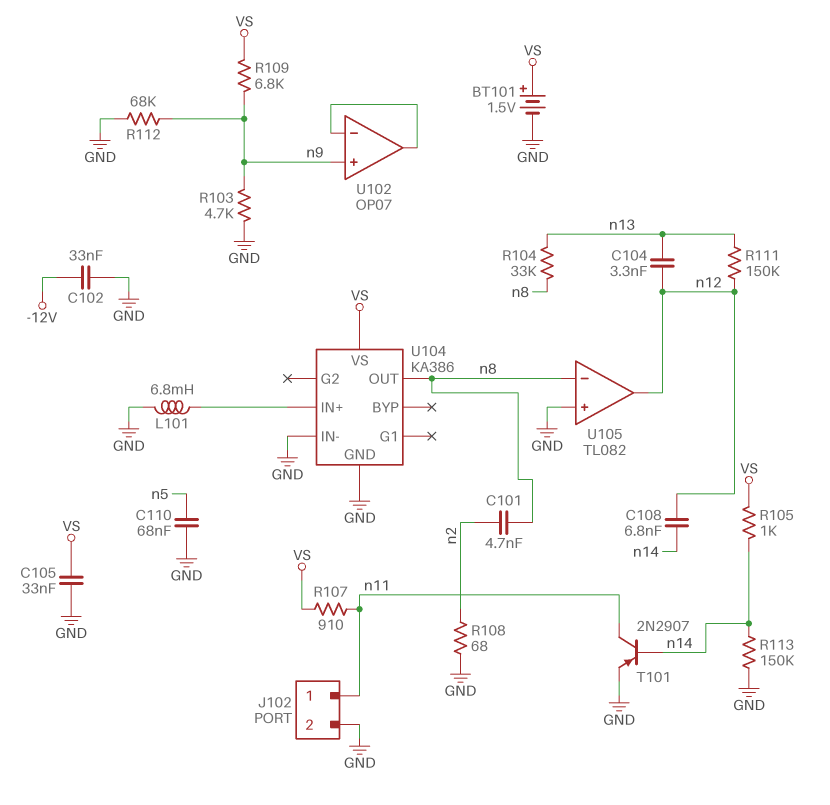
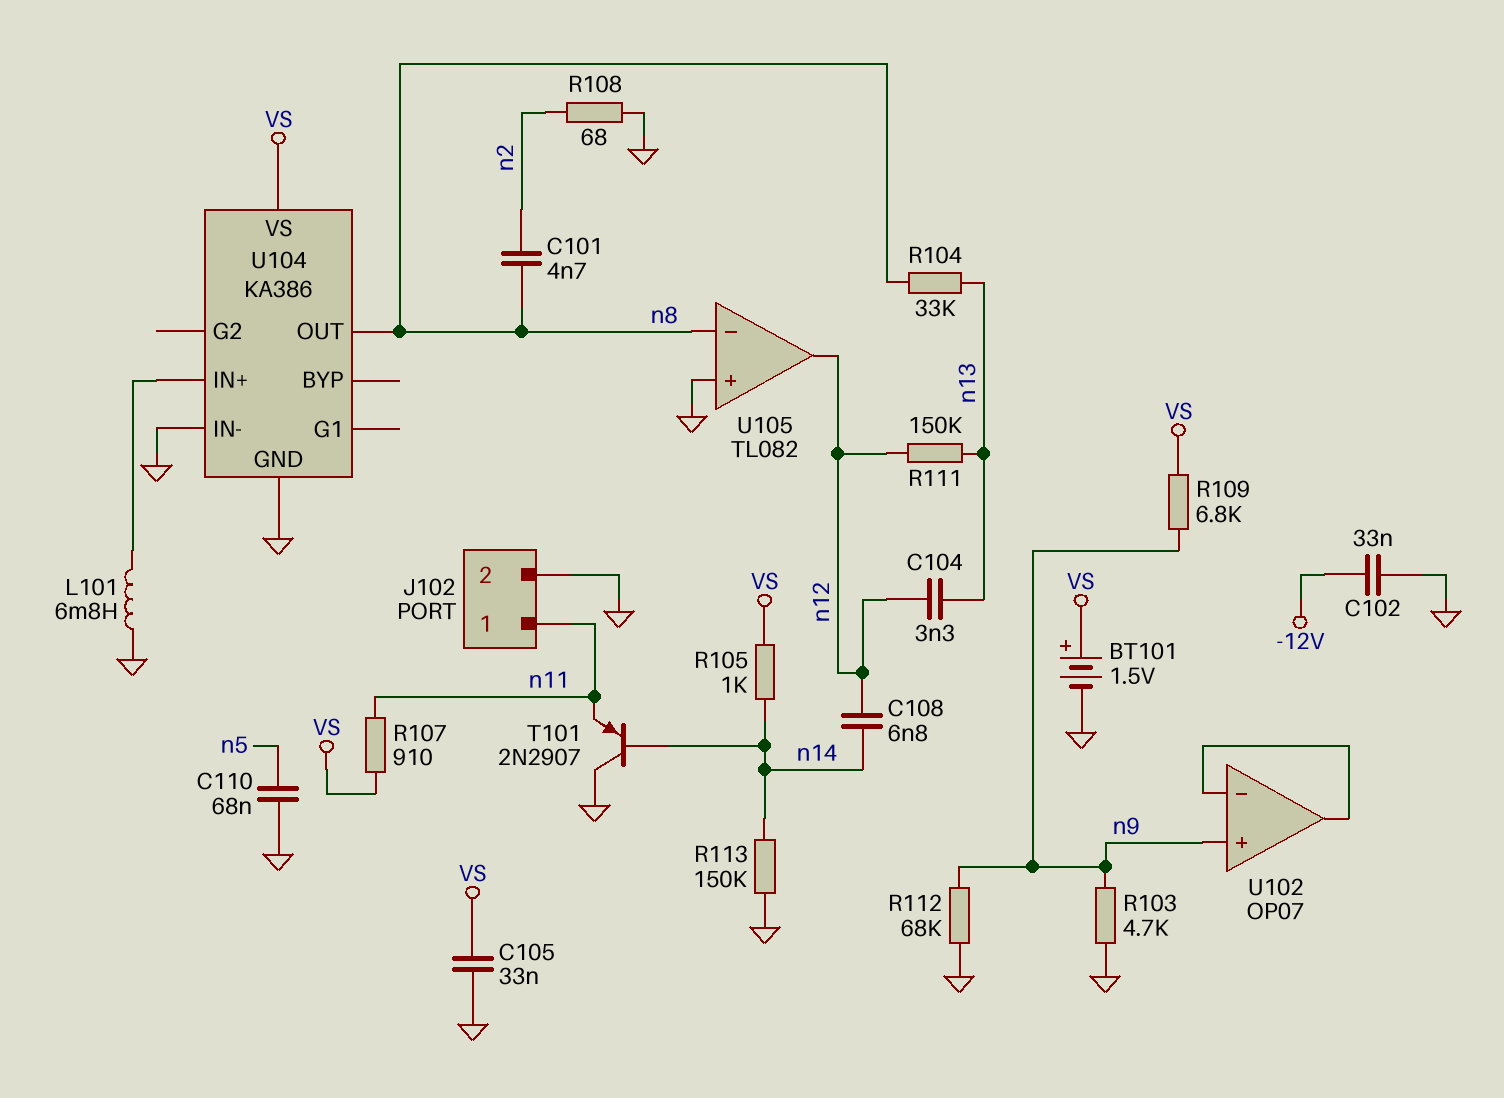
T101: PNP 2N2907 (B n14, C n11, E GND) -> PNP 2N2907 (B n14, C GND, E n11)

